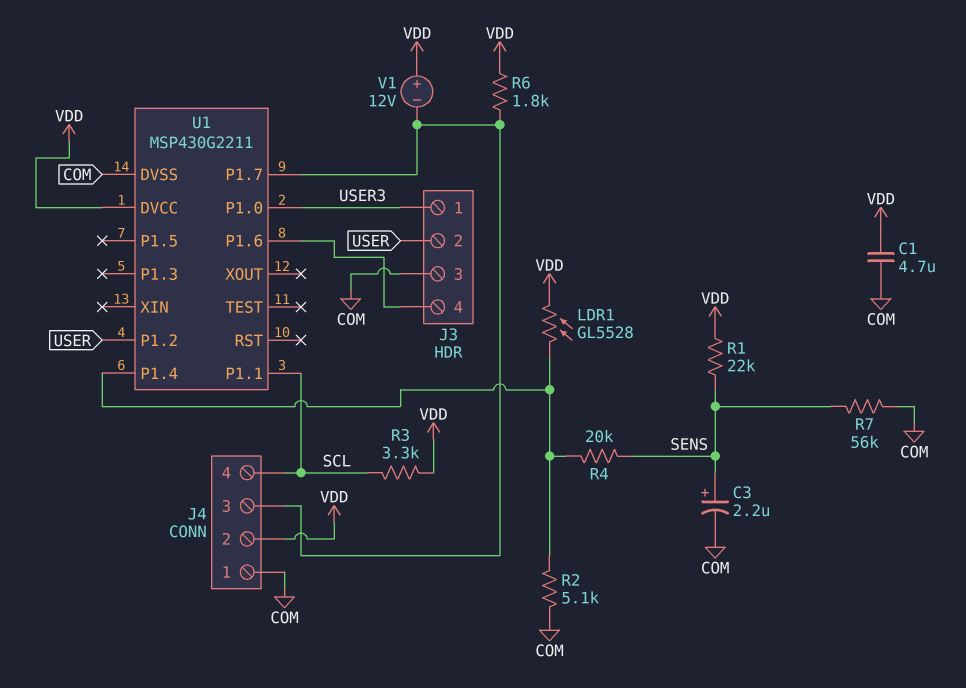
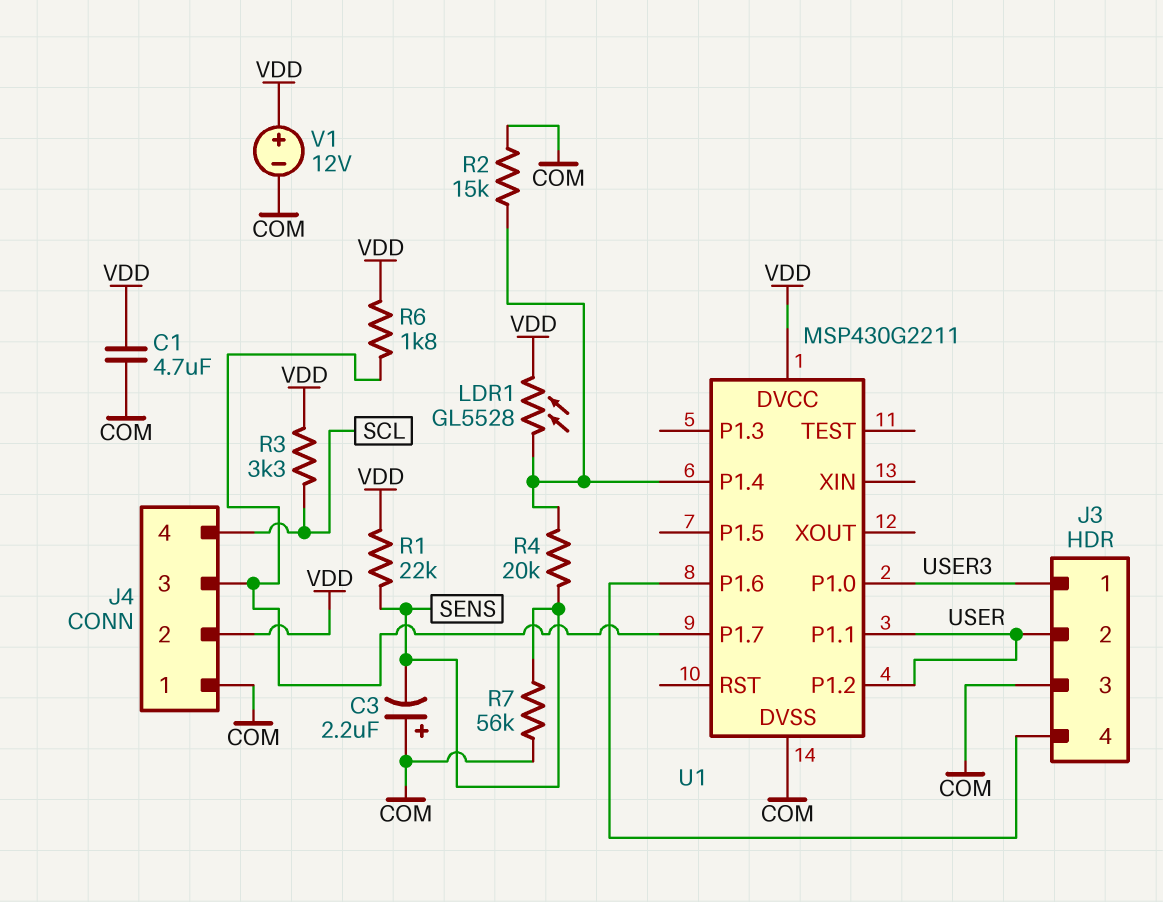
C3: 2.2uF (plus SENS, minus COM) -> 2.2uF (plus COM, minus SENS)
R2: 5.1k (COM, U1/P1.4) -> 15k (COM, U1/P1.4)
U1 pin P1.1: SCL -> USER
V1: 12V (plus VDD, minus J4/3) -> 12V (plus VDD, minus COM)

